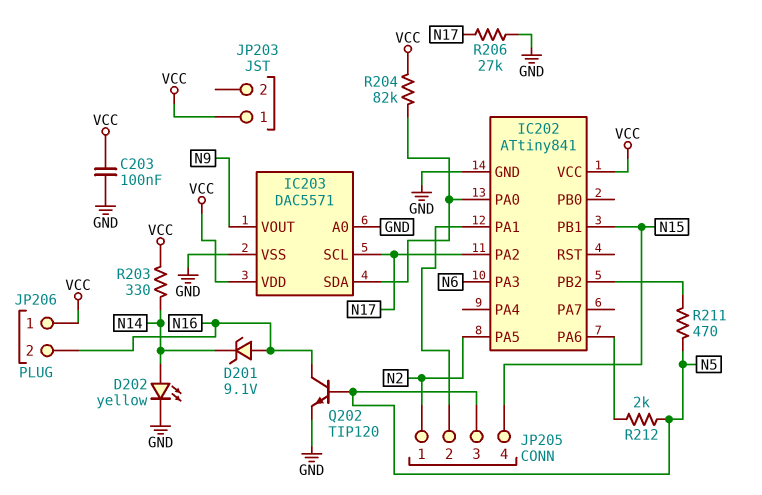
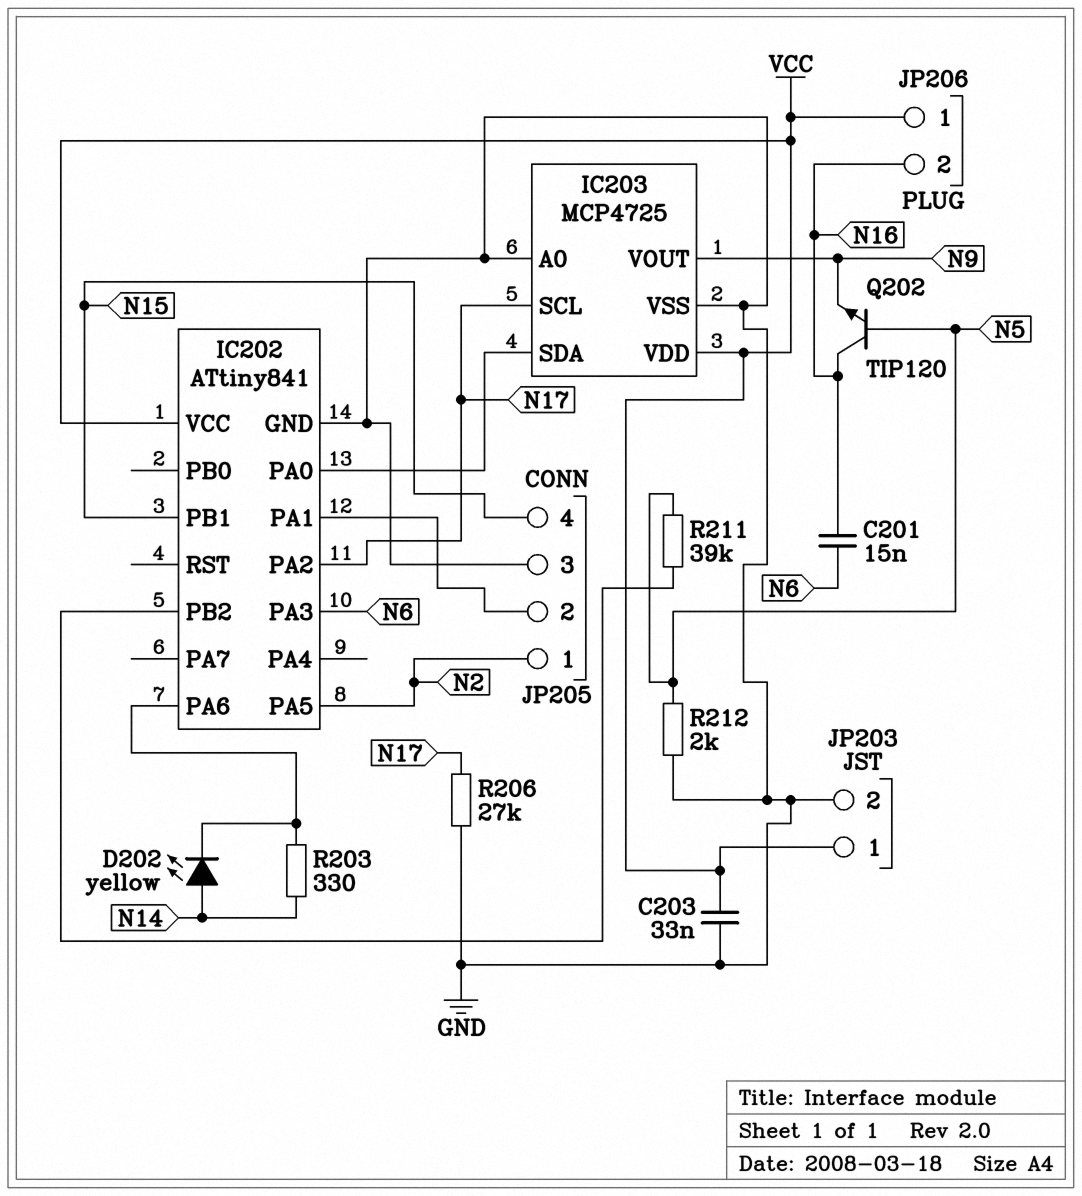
C201: none -> 15nF (N6, N16)
C203: 100nF (GND, VCC) -> 33nF (GND, VCC)
D201: zener 9.1V (A N16, K N14) -> none
D202: LED yellow (A N14, K GND) -> LED yellow (A N14, K IC202/PA6)
IC203: DAC5571 -> MCP4725
JP203 pin 2: none -> GND
JP205 pin 3: N5 -> GND
Q202: NPN TIP120 (B N5, C N16, E GND) -> NPN TIP120 (B N5, C N16, E N9)
R203: 330 (N14, VCC) -> 330 (IC202/PA6, N14)
R204: 82k (IC202/PA0, VCC) -> none
R211: 470 (IC202/PB2, N5) -> 39k (IC202/PB2, N5)
R212: 2k (IC202/PA6, N5) -> 2k (GND, N5)

